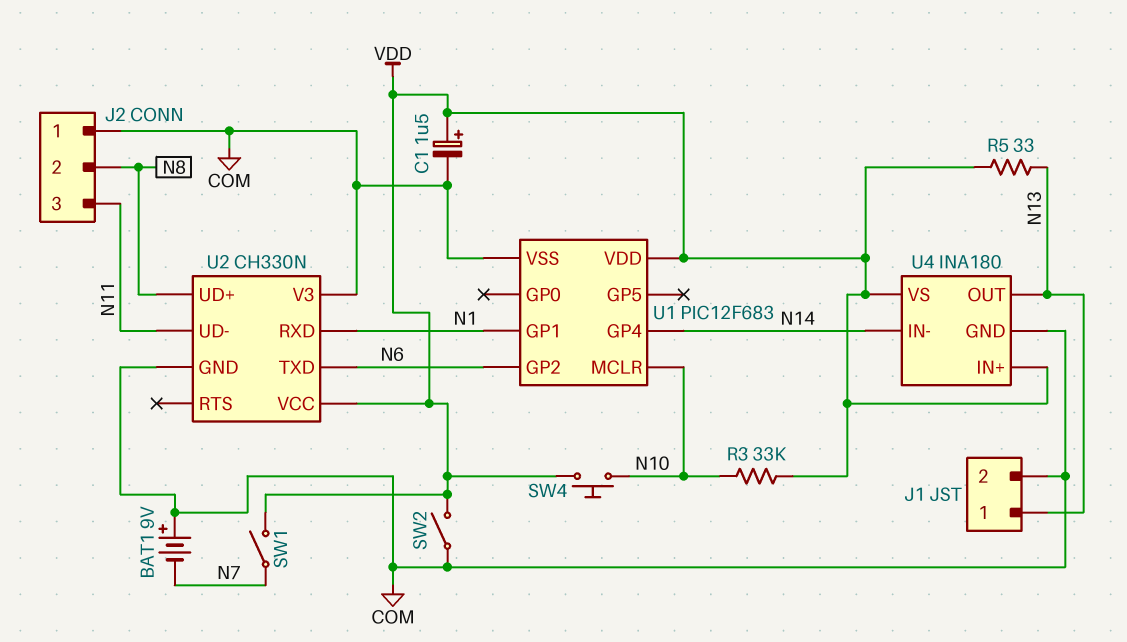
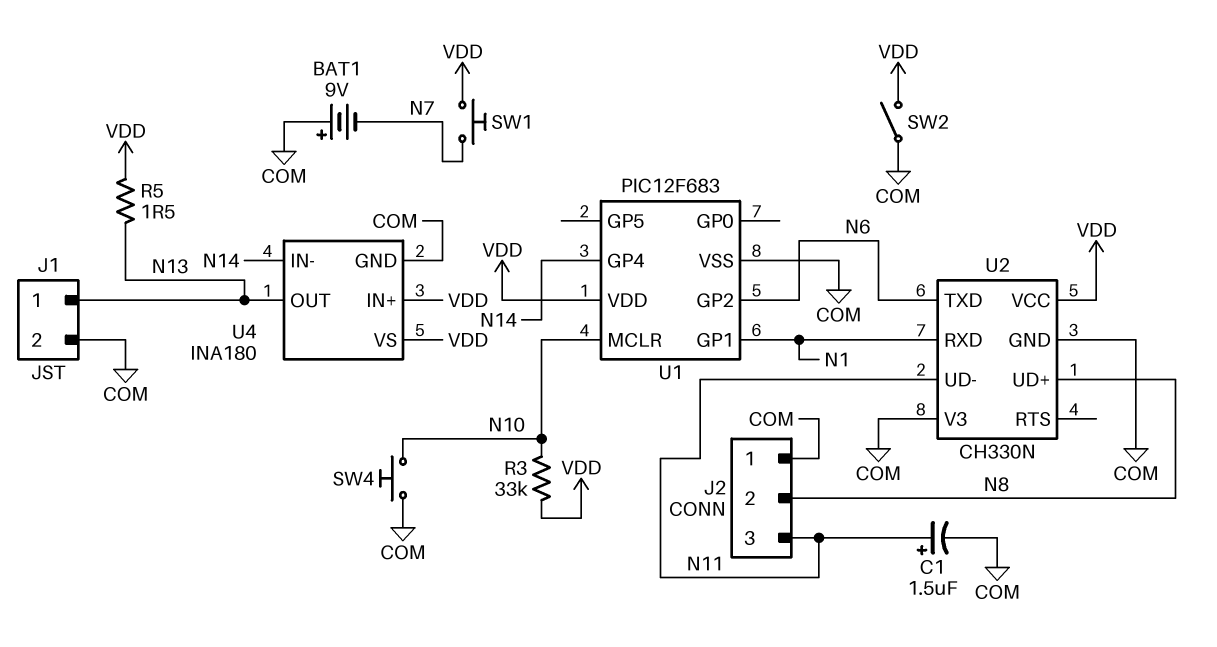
C1: 1.5uF (plus VDD, minus COM) -> 1.5uF (plus N11, minus COM)
R5: 33 (N13, VDD) -> 1.5 (N13, VDD)
SW1: switch (N7, VDD) -> button (N7, VDD)
SW4: button (N10, VDD) -> button (COM, N10)

